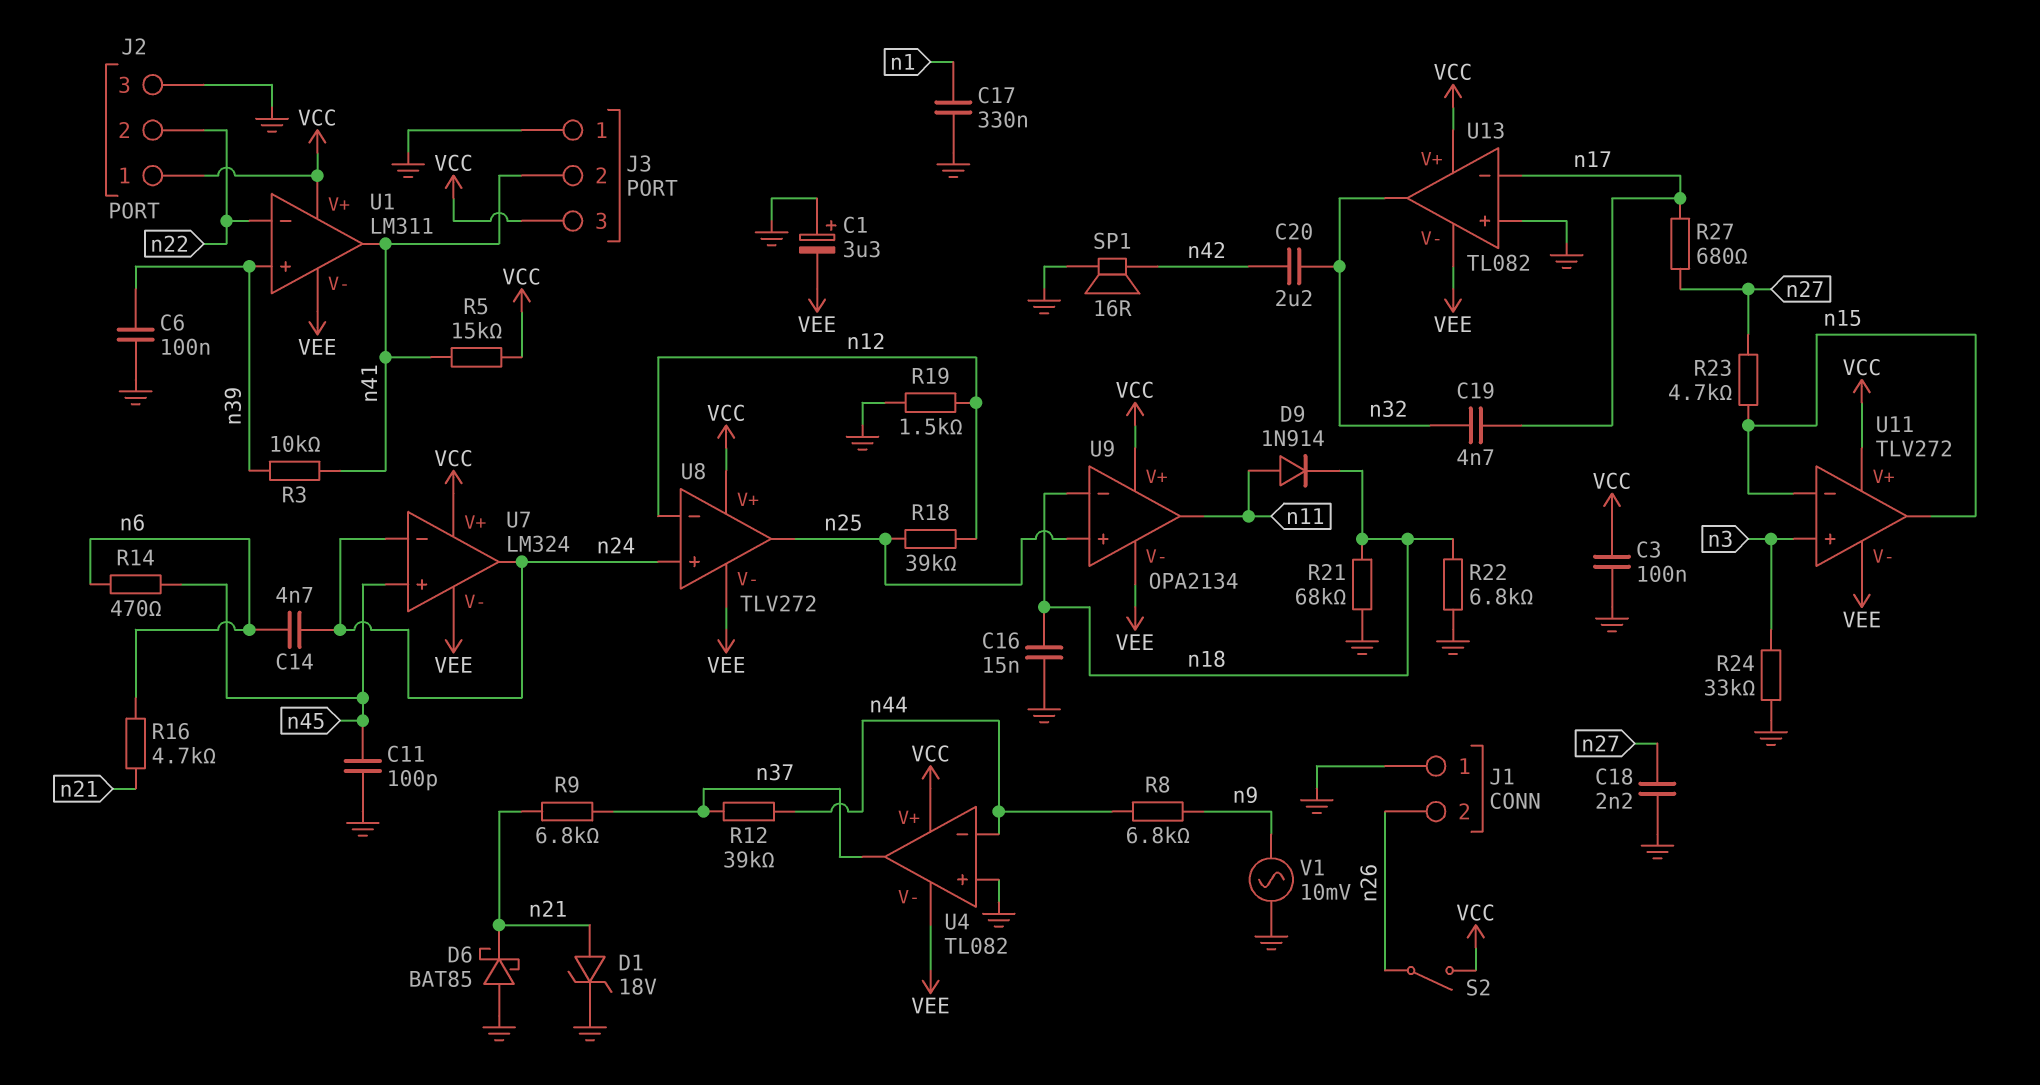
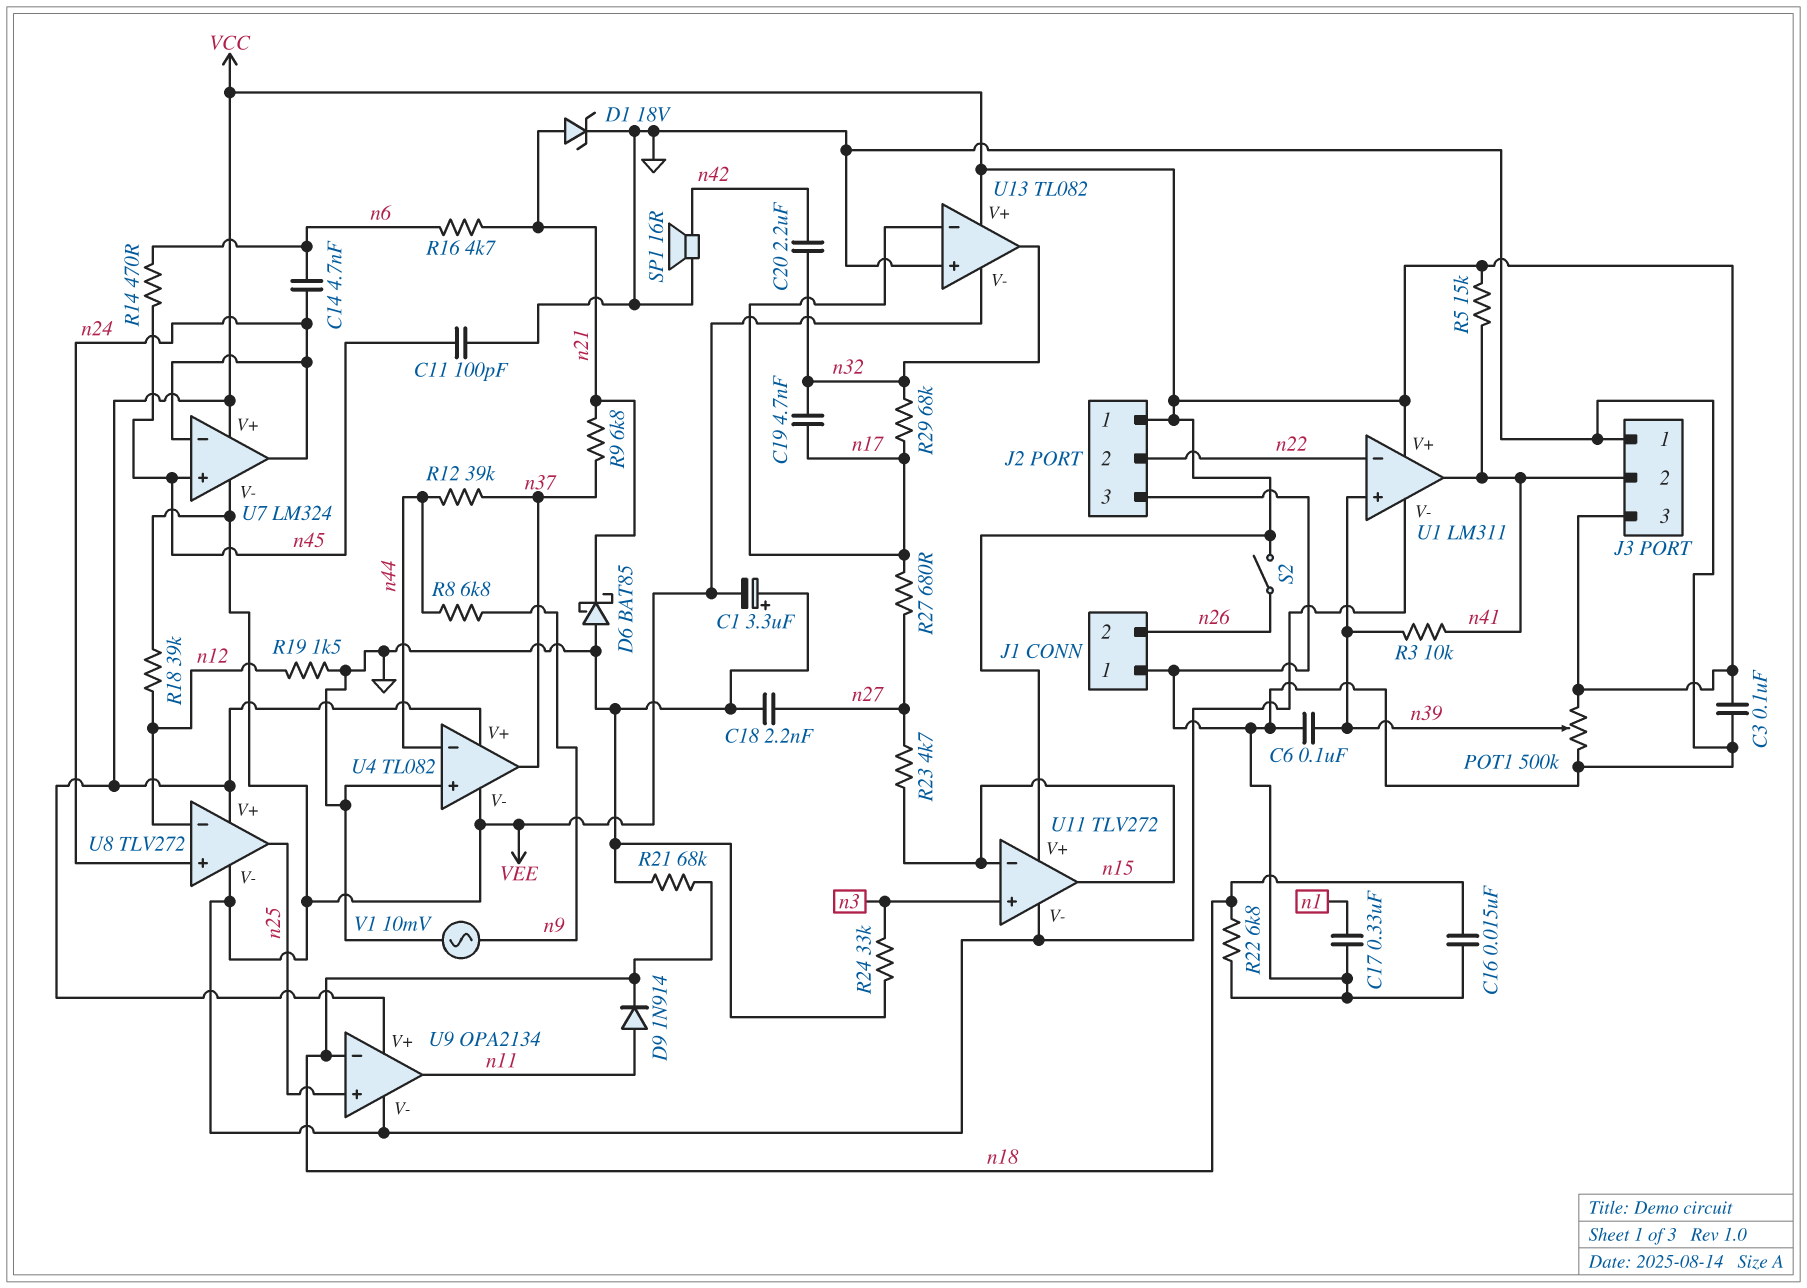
POT1: none -> 500k (GND, VCC, wiper n39)
R18: 39k (n12, n25) -> 39k (VEE, n12)
R29: none -> 68k (n17, n32)

